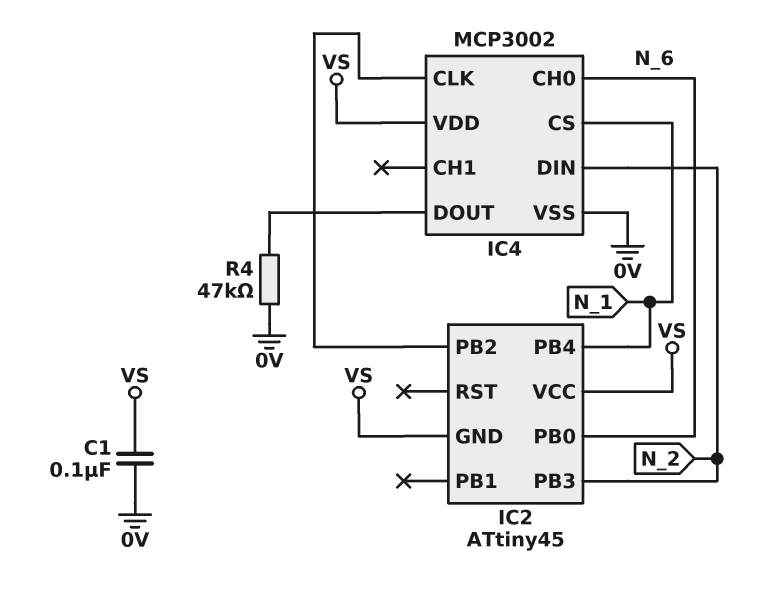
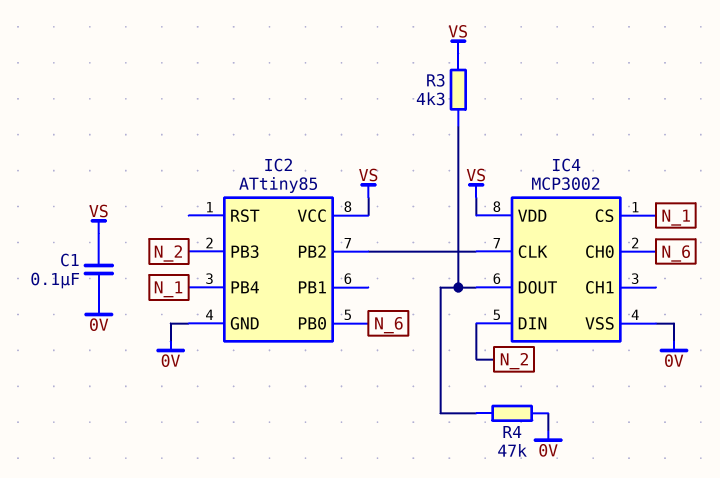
IC2: ATtiny45 -> ATtiny85
IC2 pin GND: VS -> 0V
R3: none -> 4.3k (IC4/DOUT, VS)

